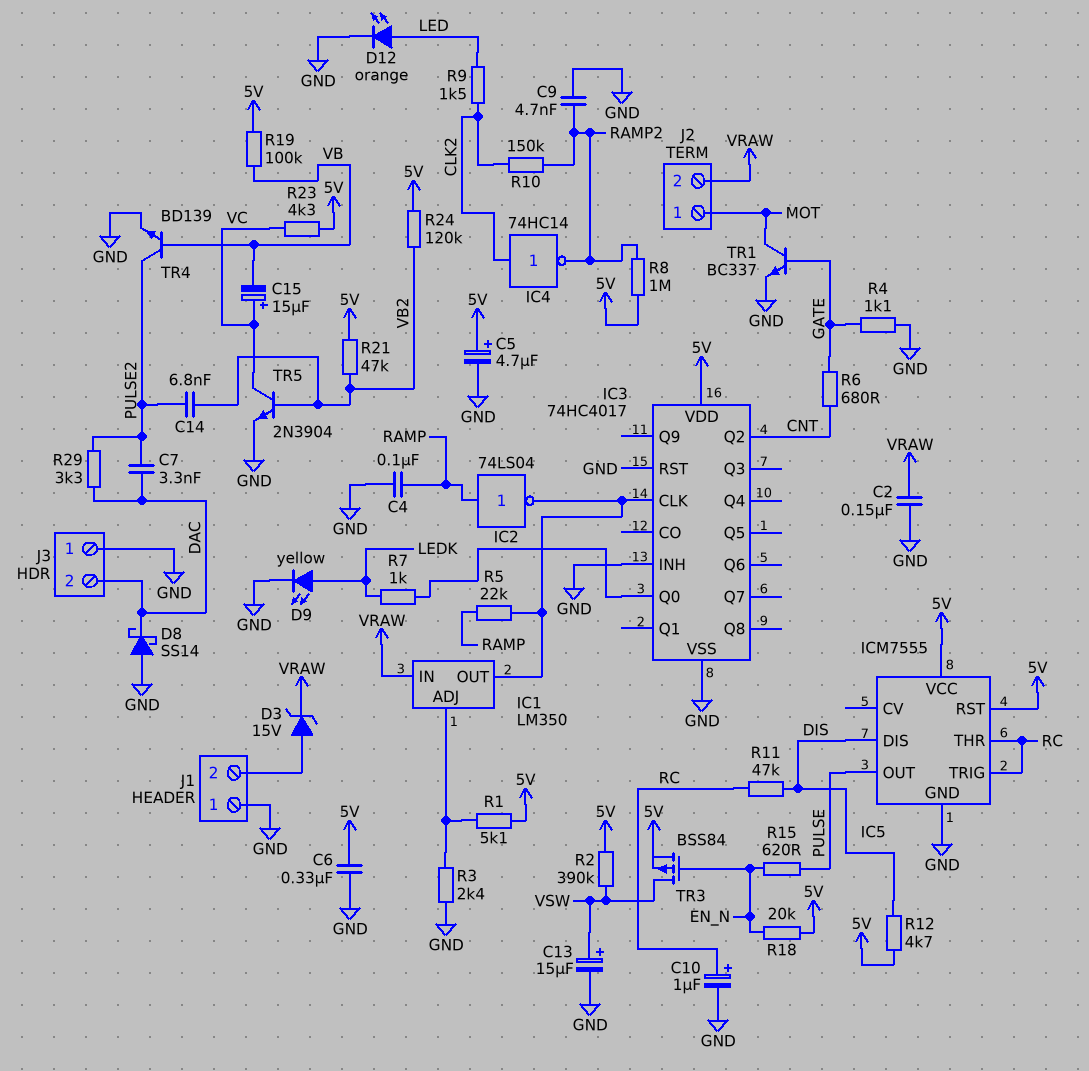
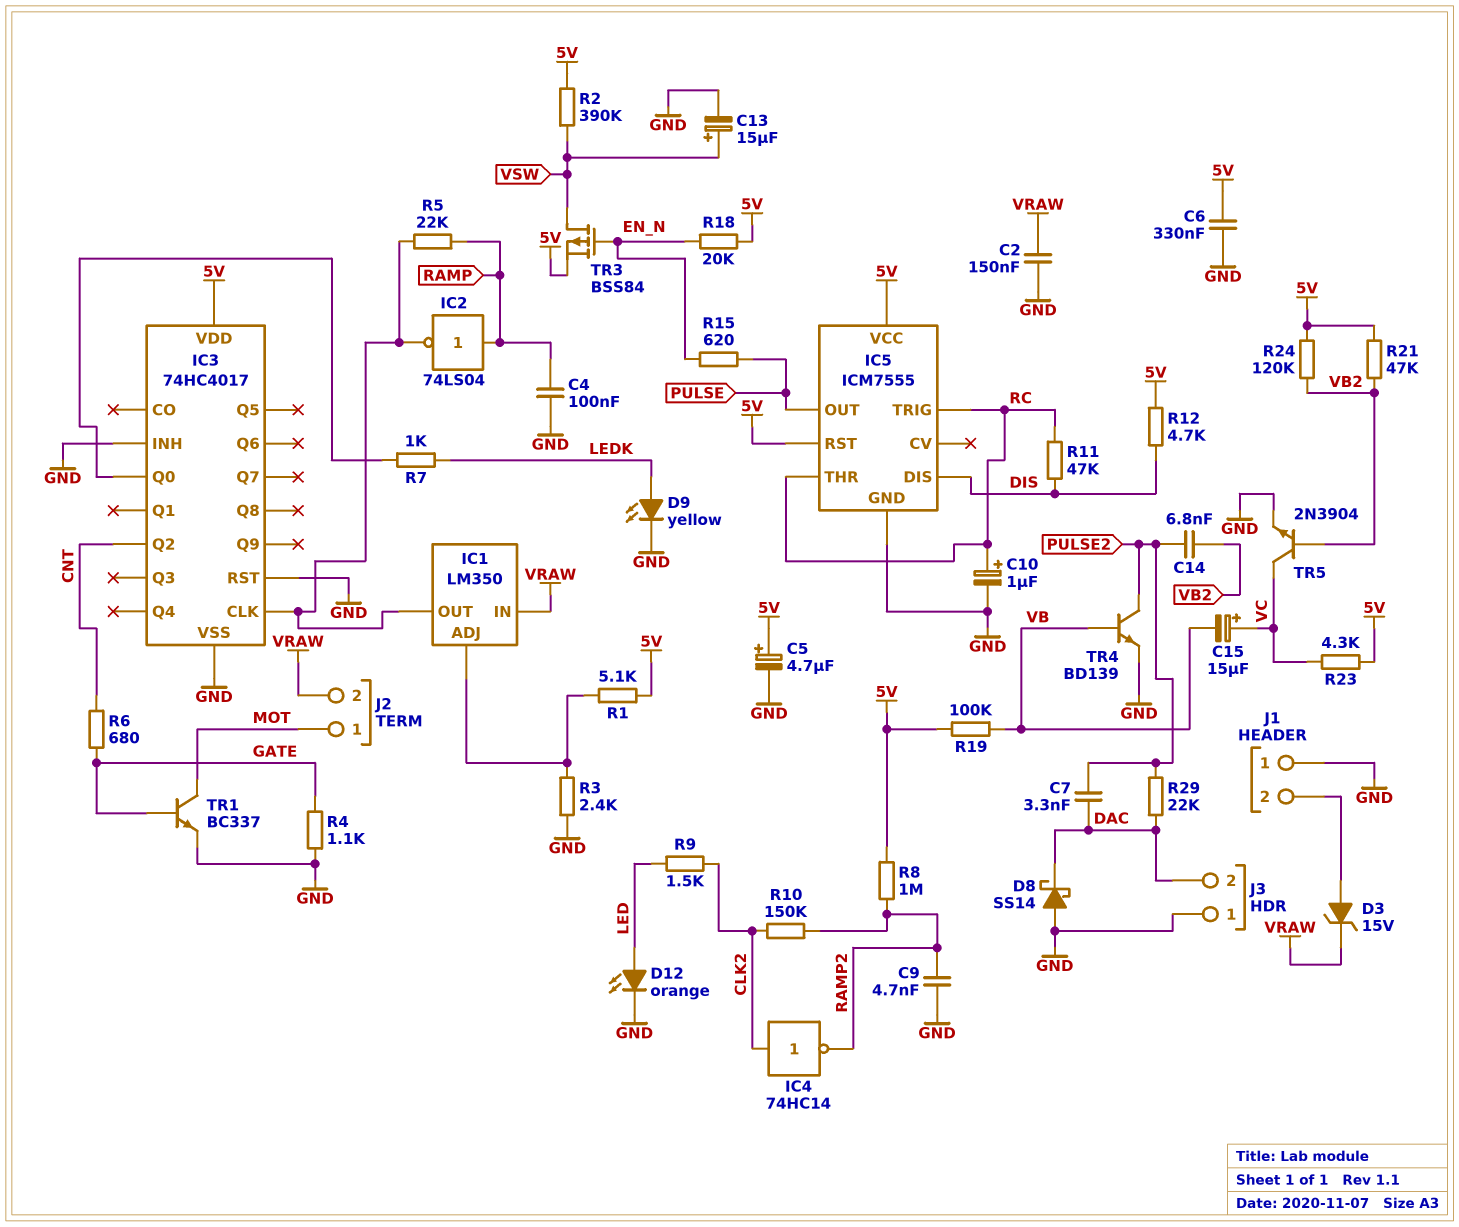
R29: 3.3k (DAC, PULSE2) -> 22k (DAC, PULSE2)

